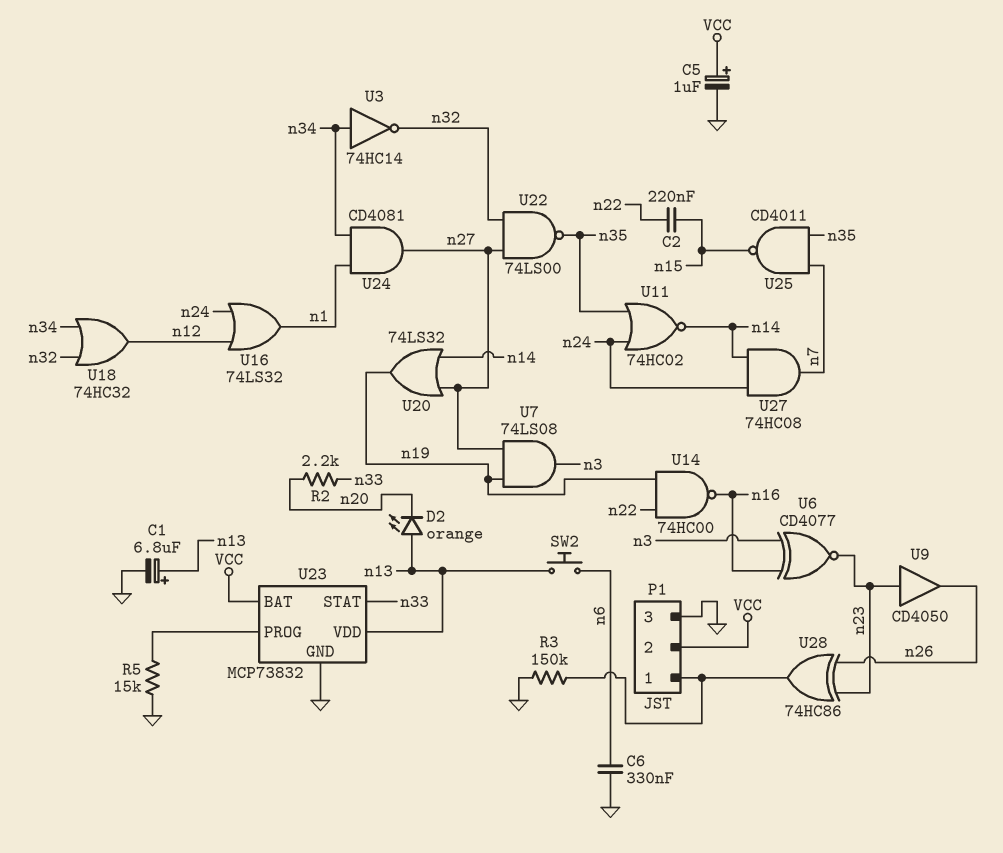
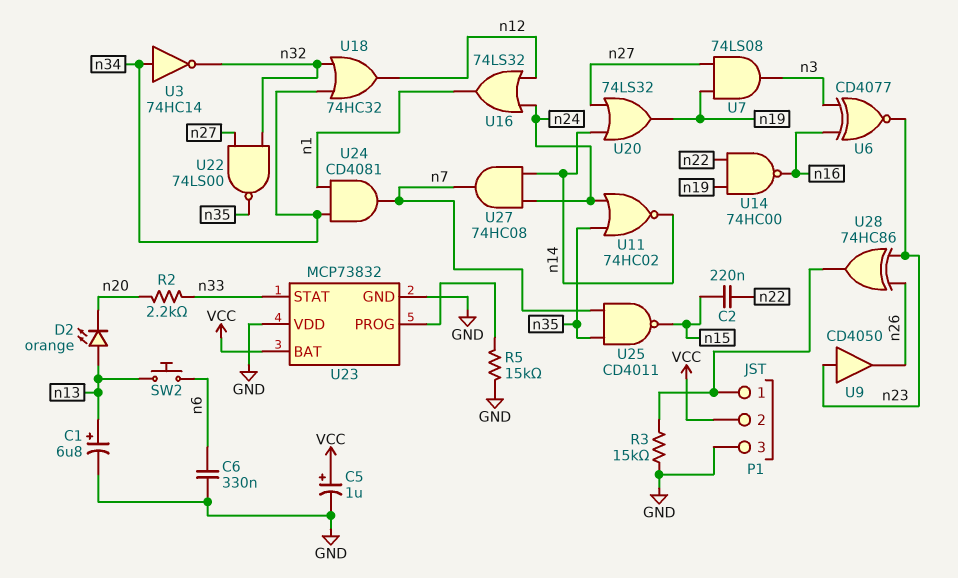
R3: 150k (GND, P1/1) -> 15k (GND, P1/1)
U23 pin VDD: n13 -> GND
U24: AND CD4081 (in n1, in n34, out n27) -> AND CD4081 (in n1, in n34, out n7)

